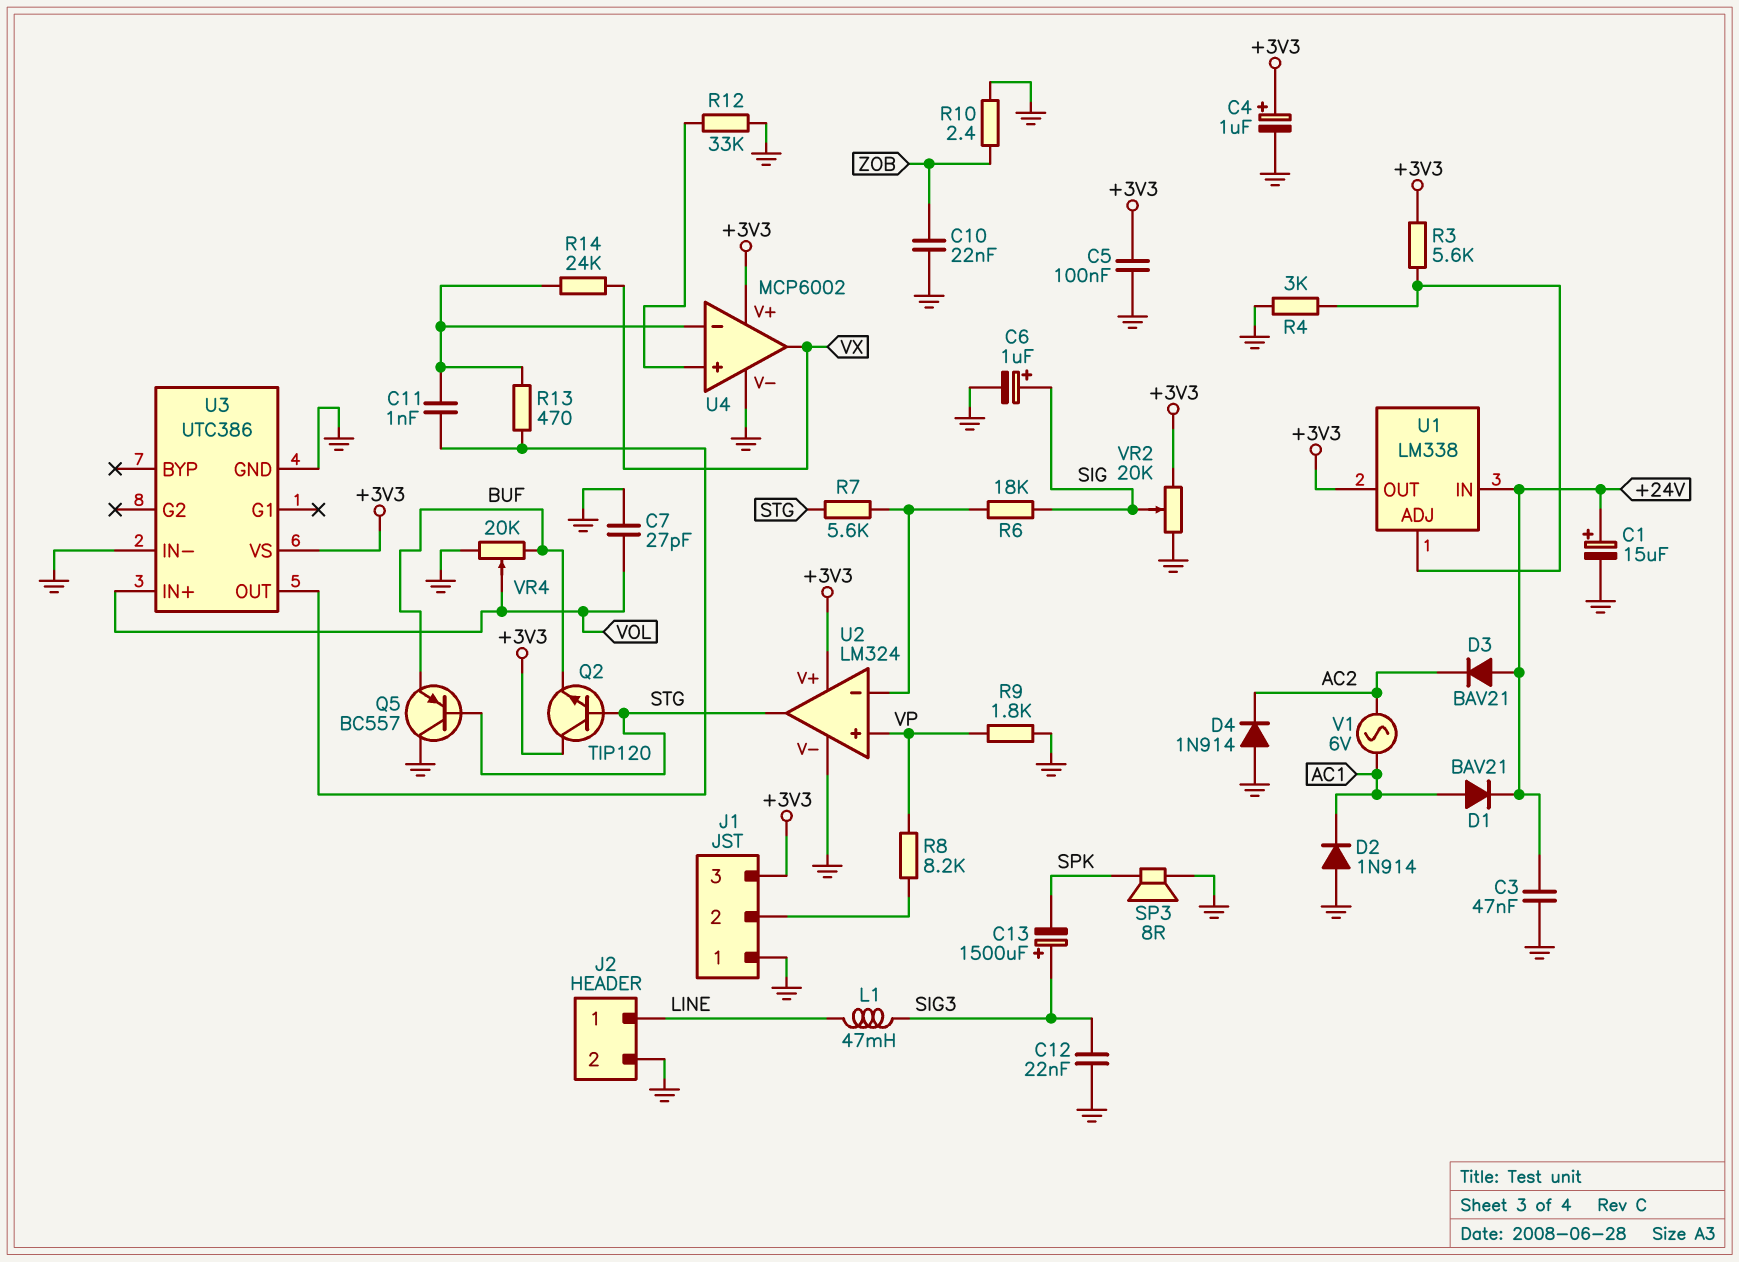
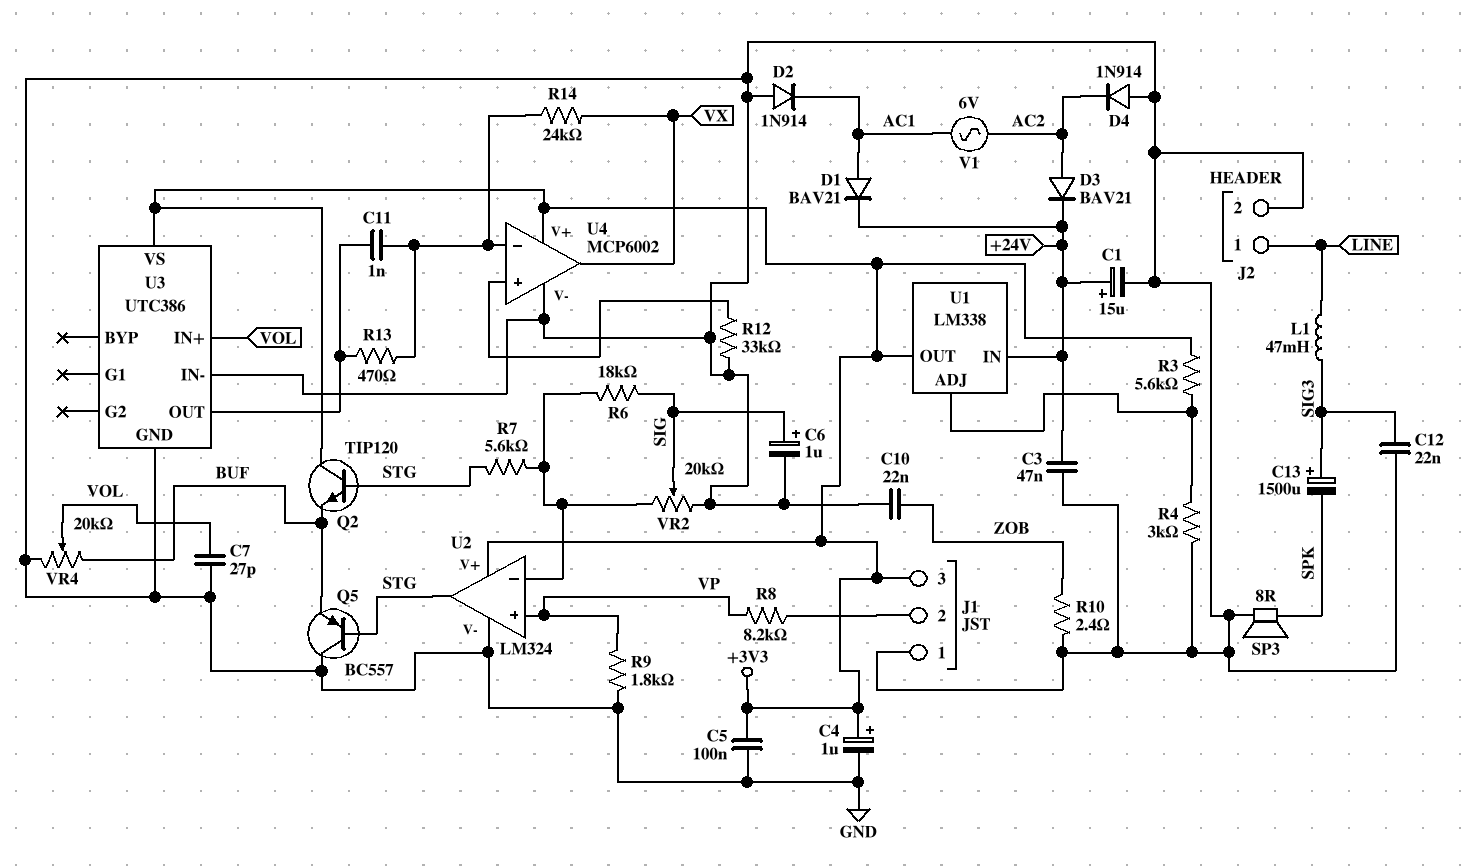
D3: diode BAV21 (A +24V, K AC2) -> diode BAV21 (A AC2, K +24V)
VR2: 20k (+3V3, GND, wiper SIG) -> 20k (GND, U2/in-, wiper SIG)

